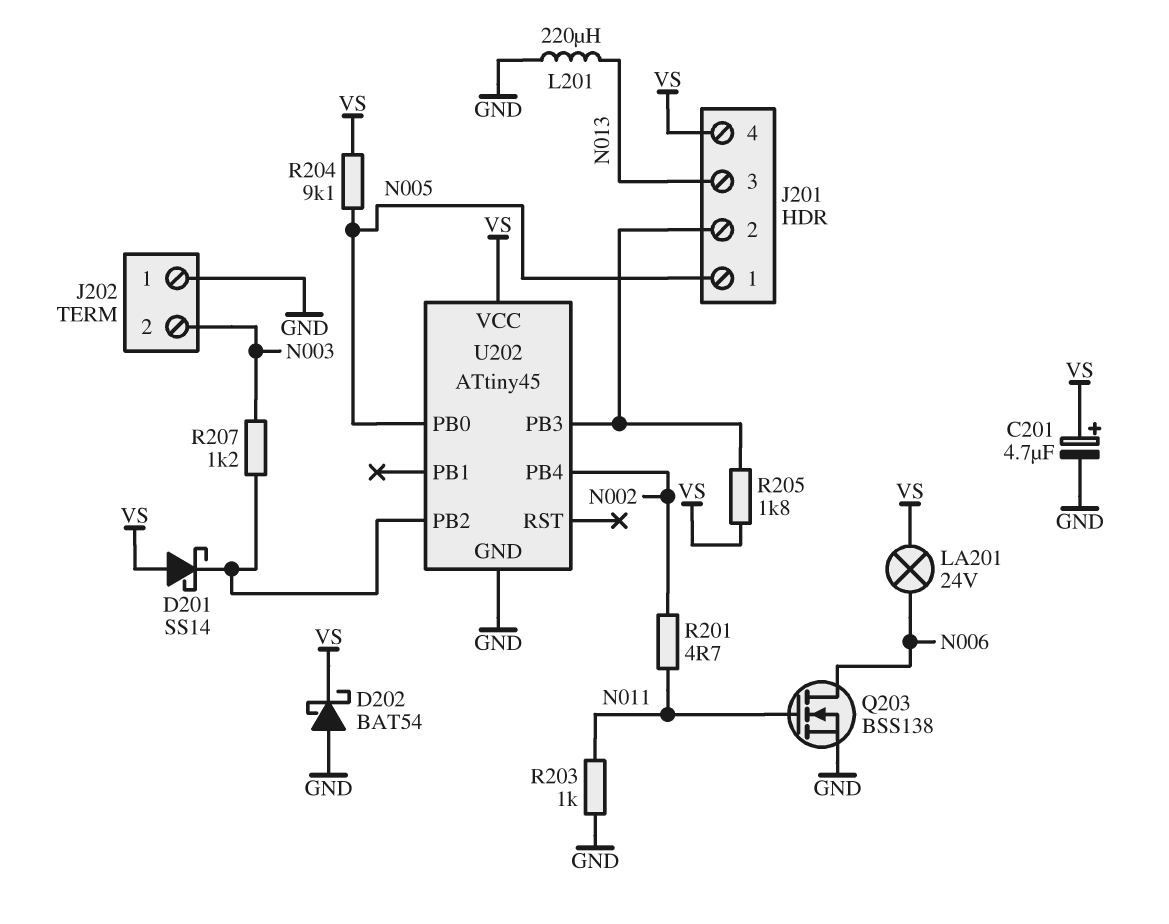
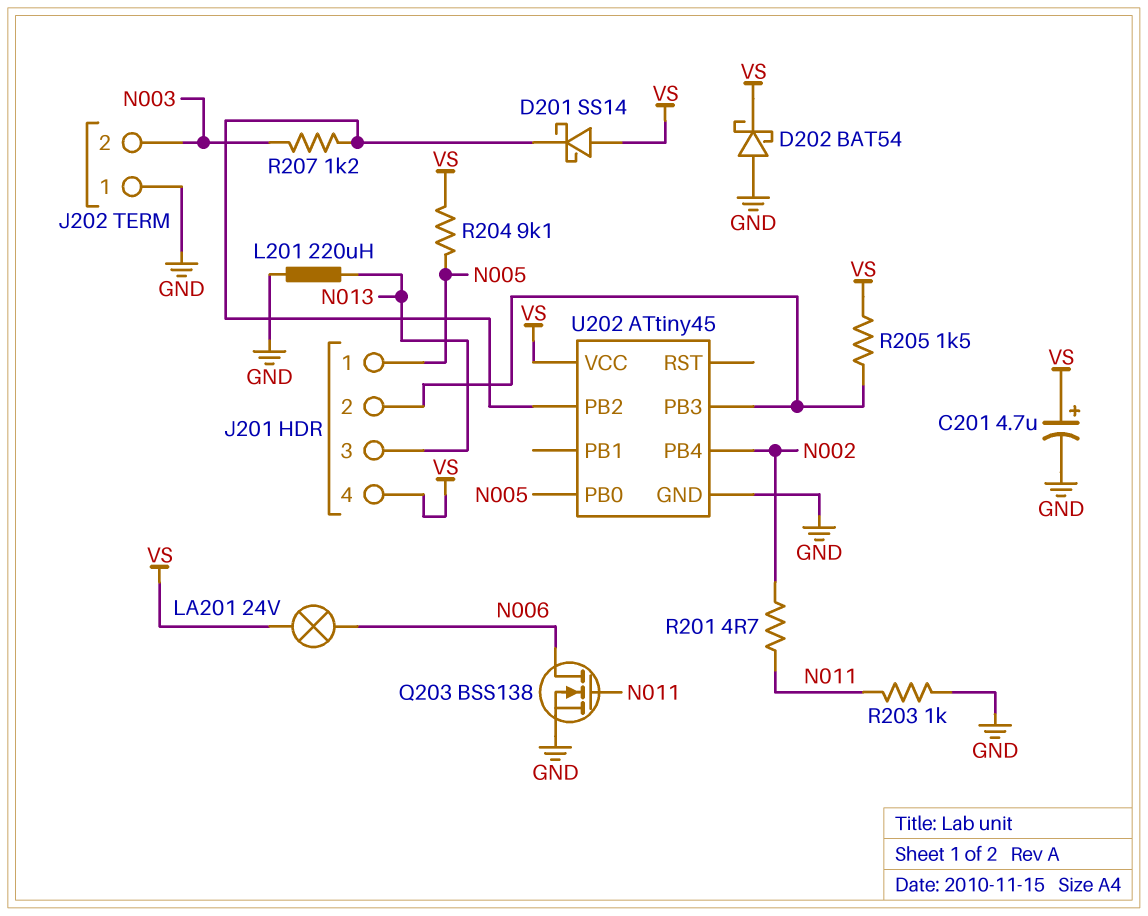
R205: 1.8k (J201/2, VS) -> 1.5k (J201/2, VS)

